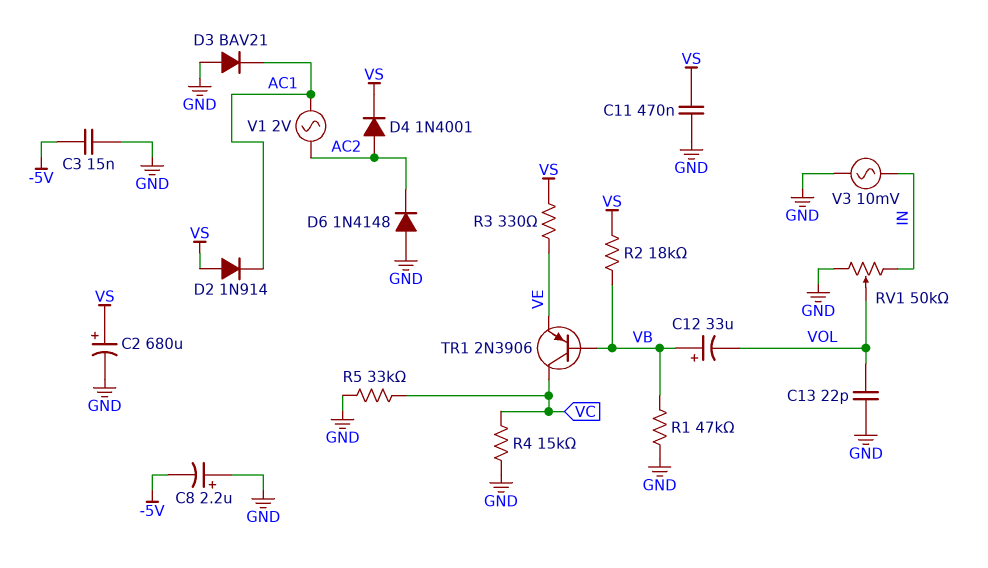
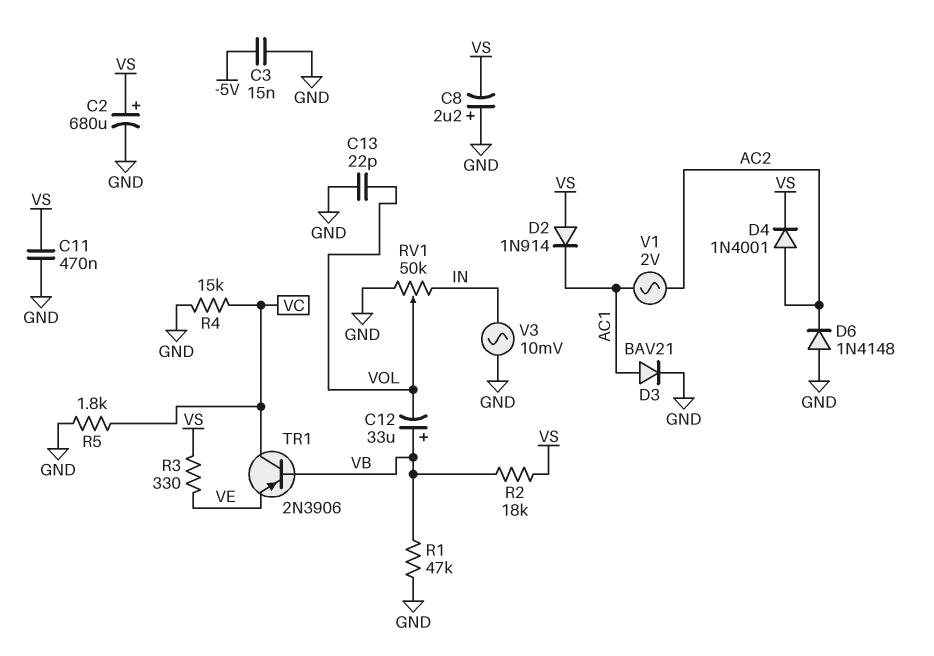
C8: 2.2uF (plus GND, minus -5V) -> 2.2uF (plus GND, minus VS)
D3: diode BAV21 (A GND, K AC1) -> diode BAV21 (A AC1, K GND)
R5: 33k (GND, VC) -> 1.8k (GND, VC)

